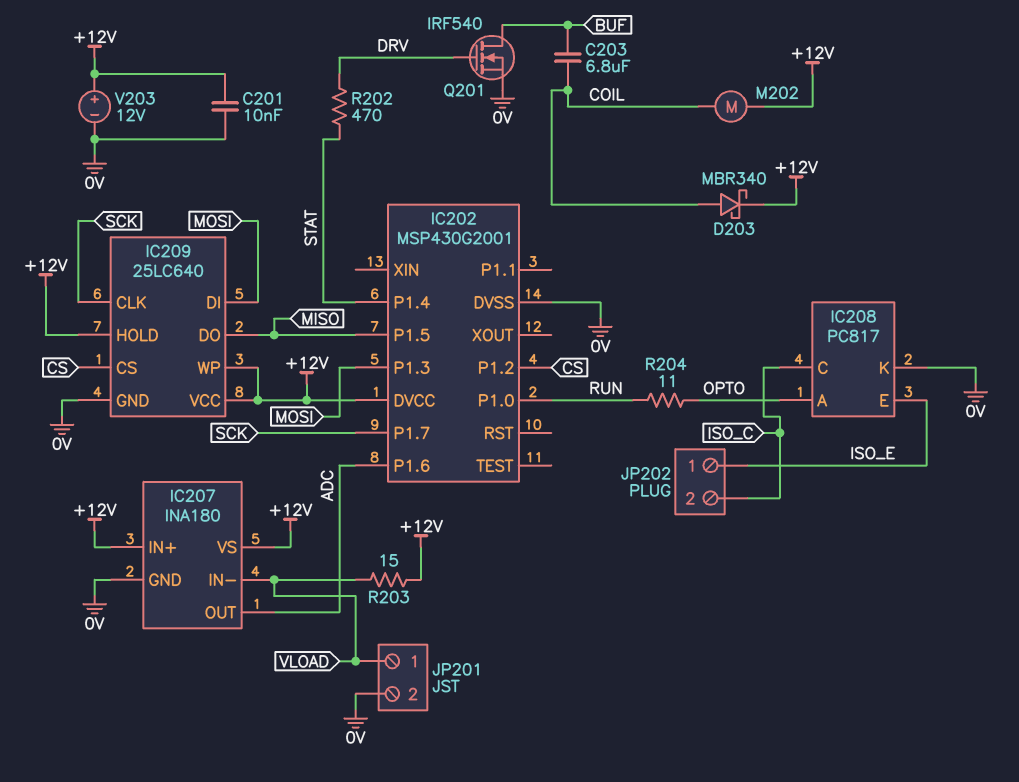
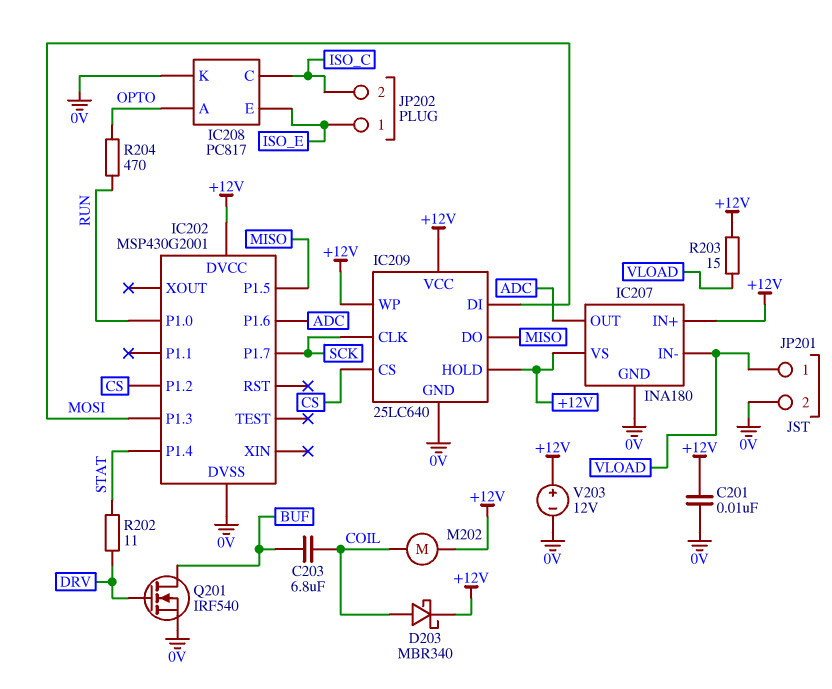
R202: 470 (DRV, STAT) -> 11 (DRV, STAT)
R204: 11 (OPTO, RUN) -> 470 (OPTO, RUN)

